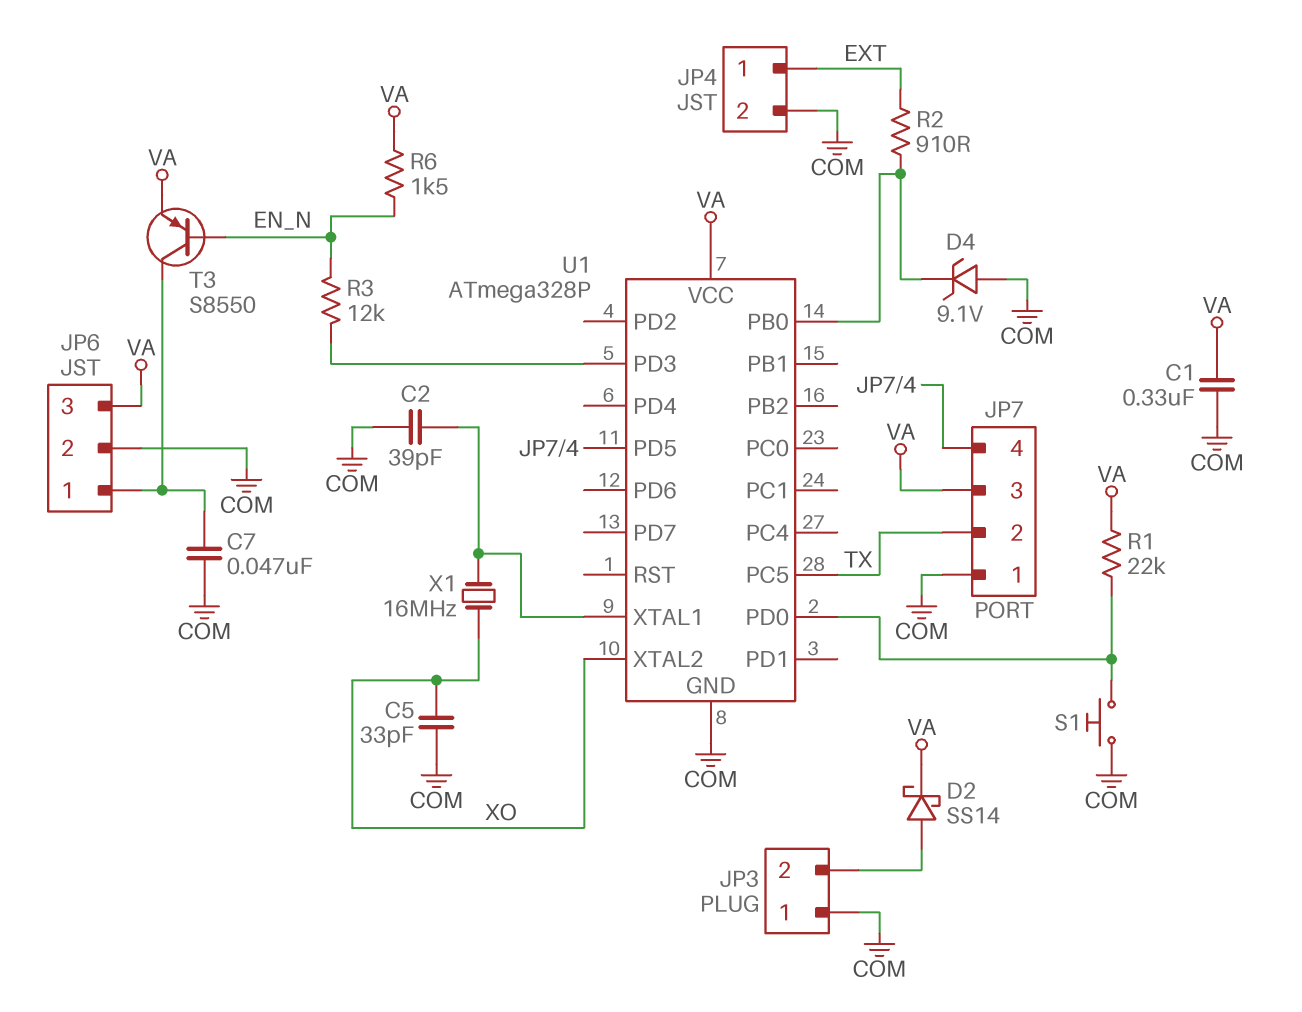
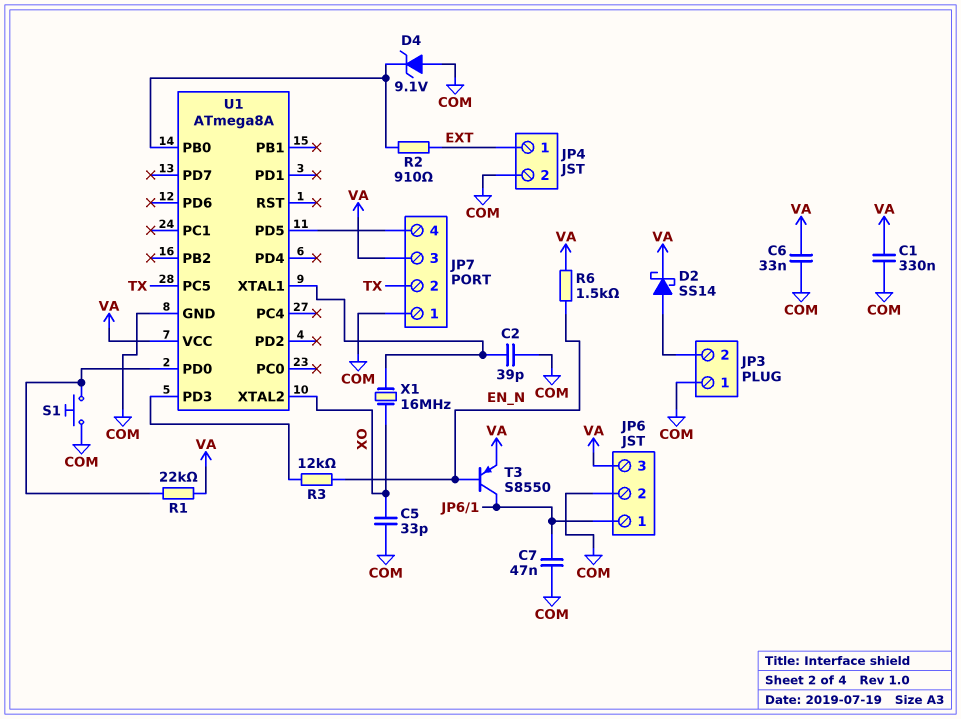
C6: none -> 33nF (COM, VA)
U1: ATmega328P -> ATmega8A

